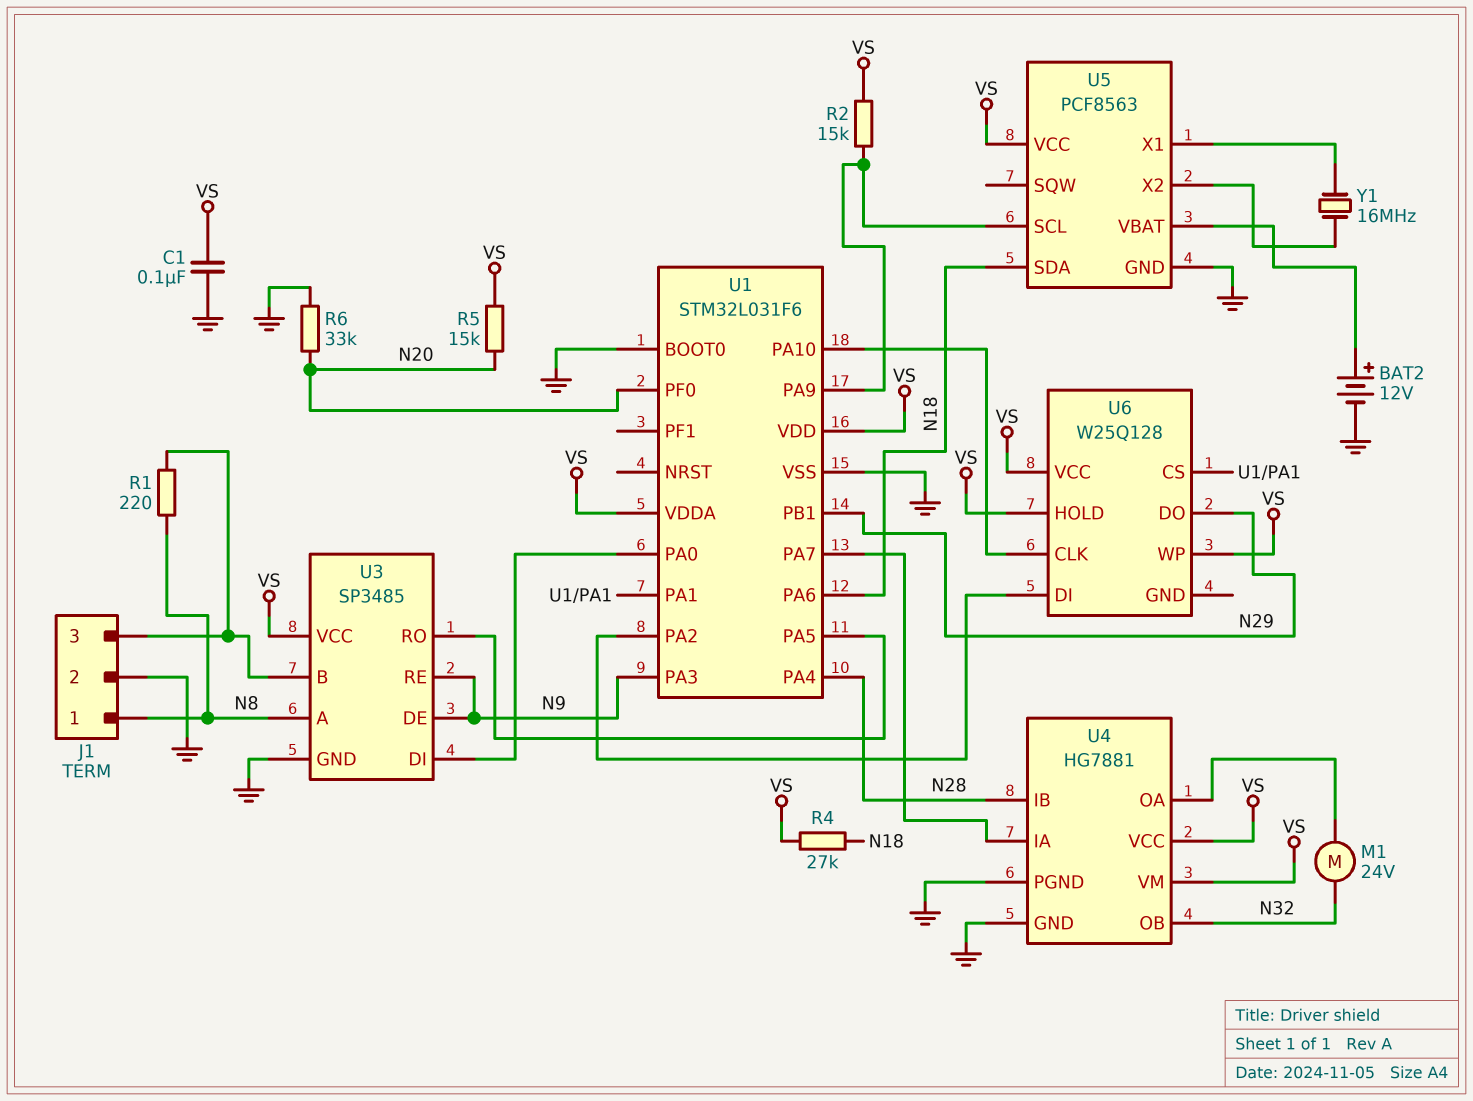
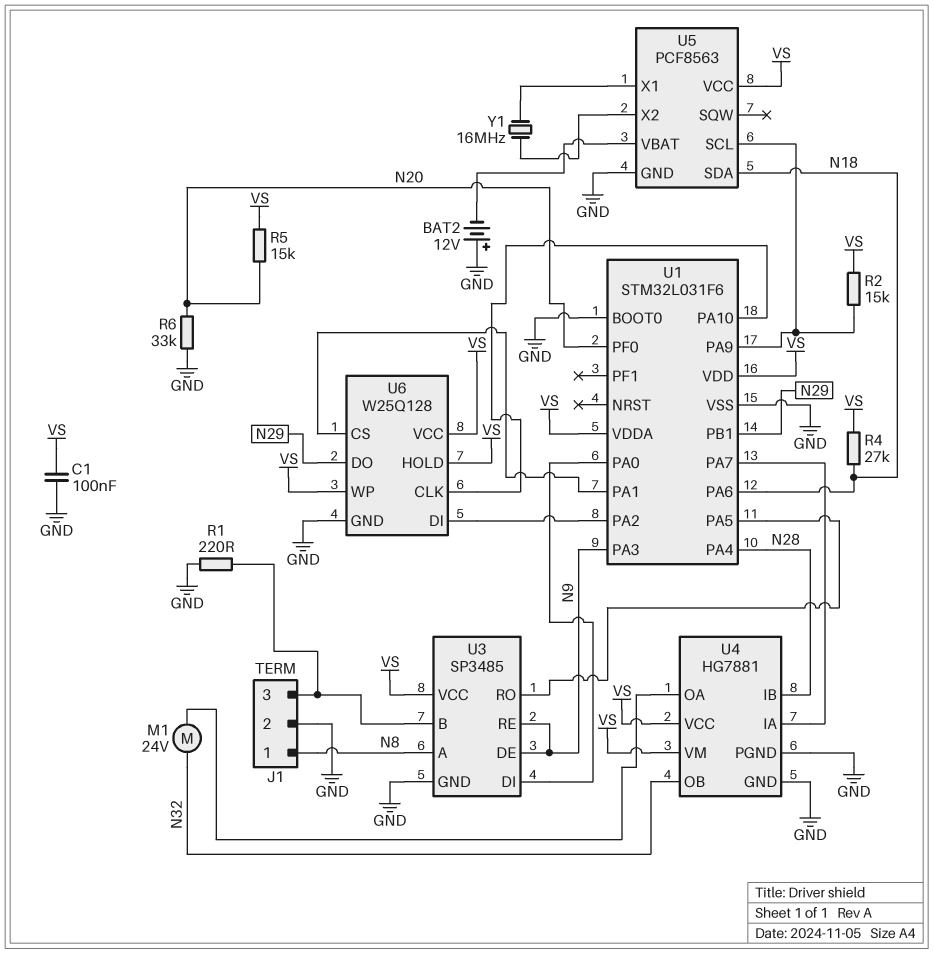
BAT2: 12V (plus U5/VBAT, minus GND) -> 12V (plus GND, minus U5/VBAT)
R1: 220 (J1/3, N8) -> 220 (GND, J1/3)
U6 pin GND: none -> GND

